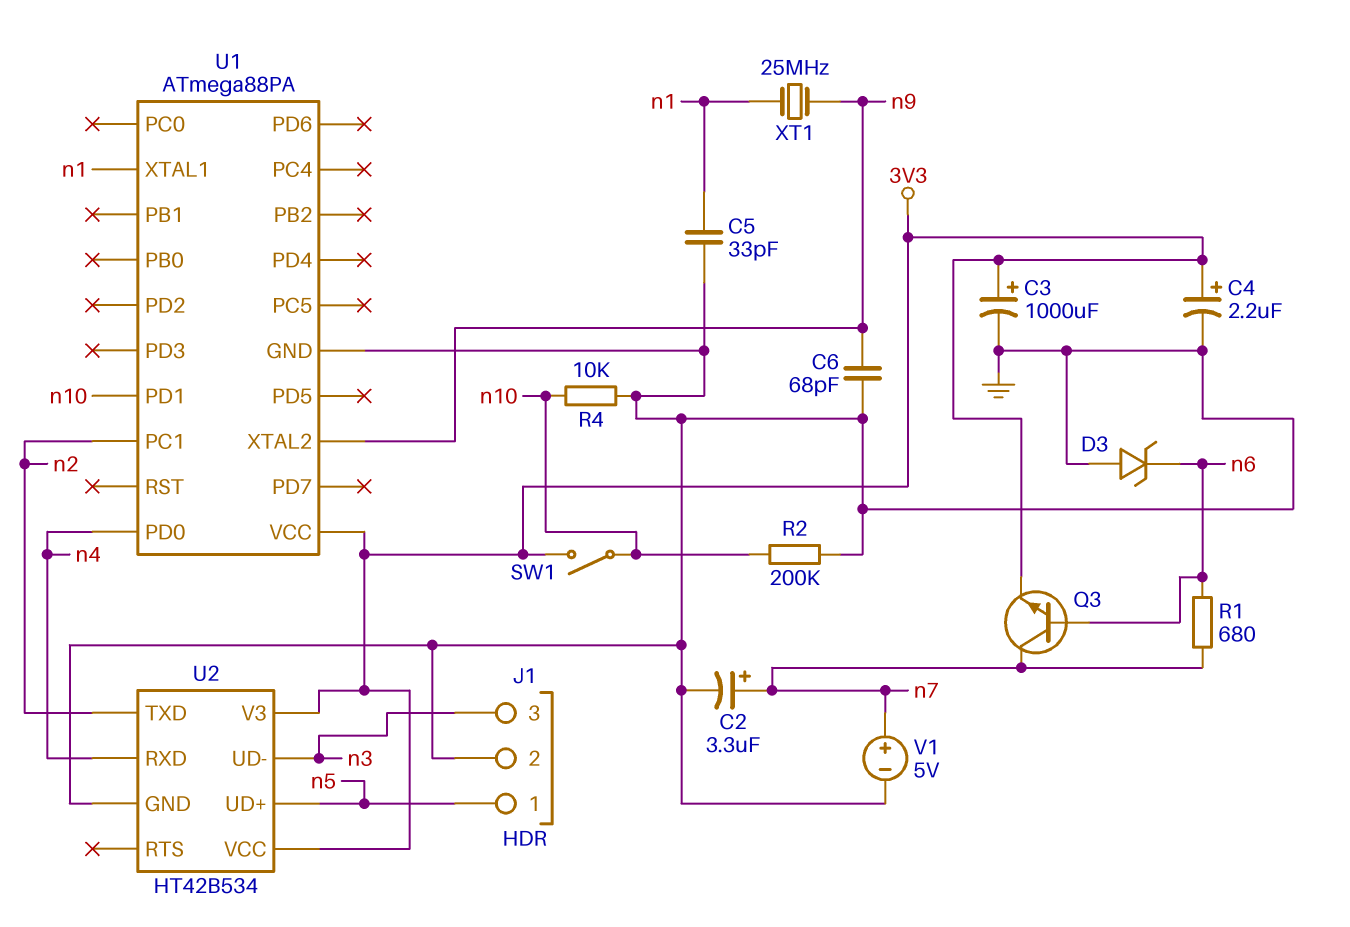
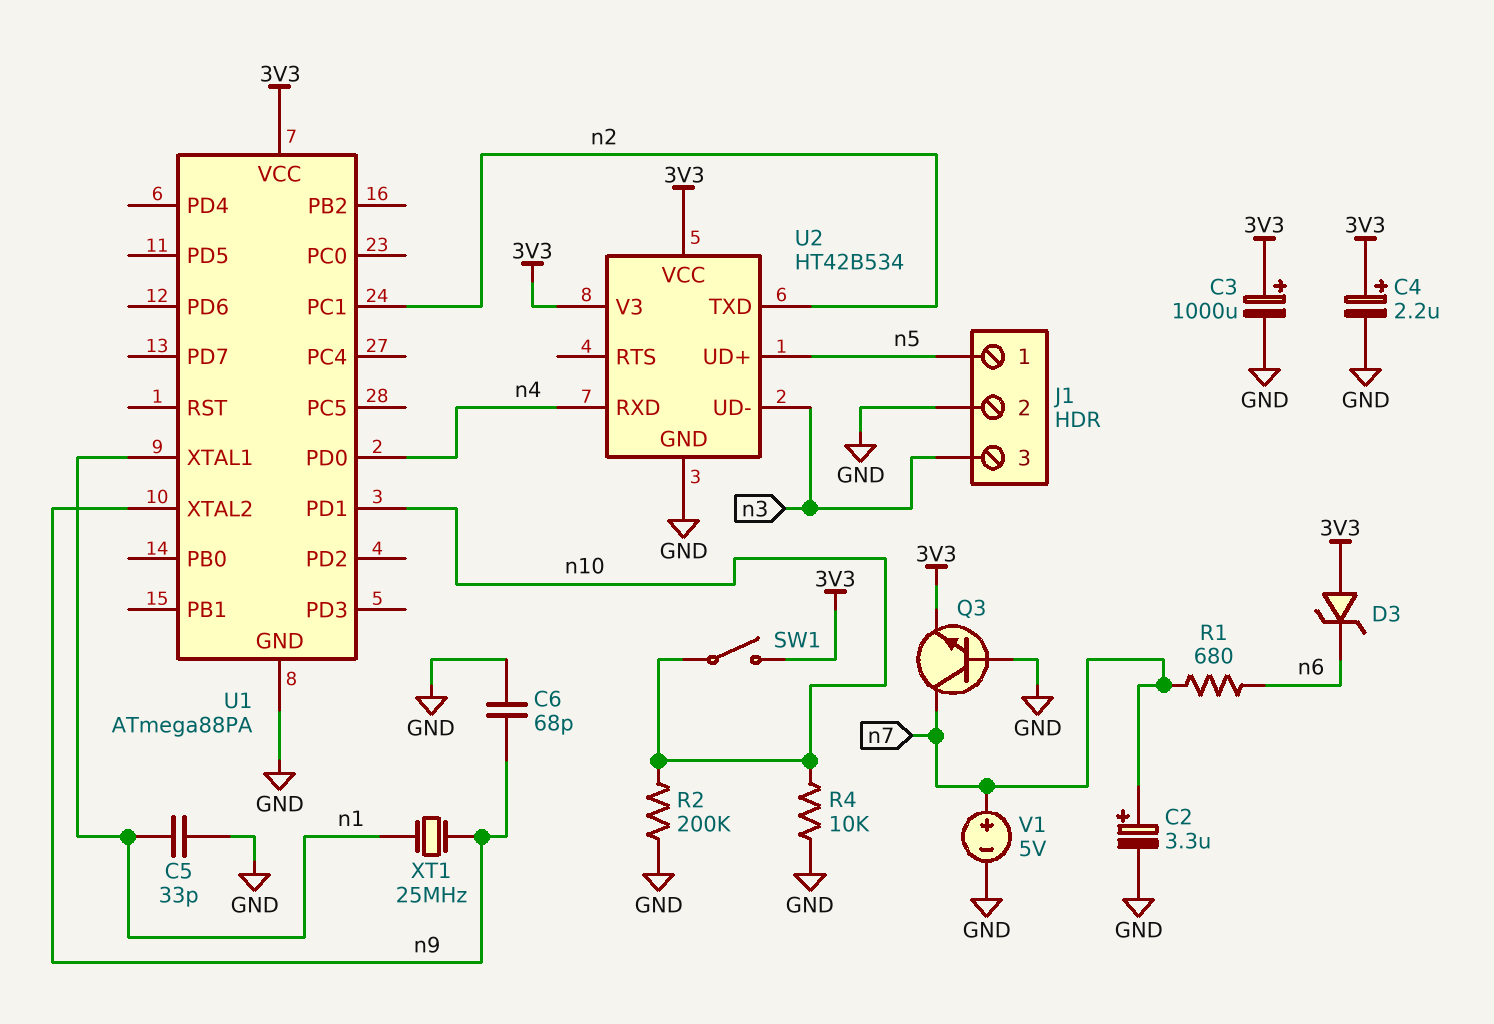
D3: zener (A GND, K n6) -> zener (A 3V3, K n6)
Q3: NPN (B n6, C n7, E 3V3) -> NPN (B GND, C n7, E 3V3)

